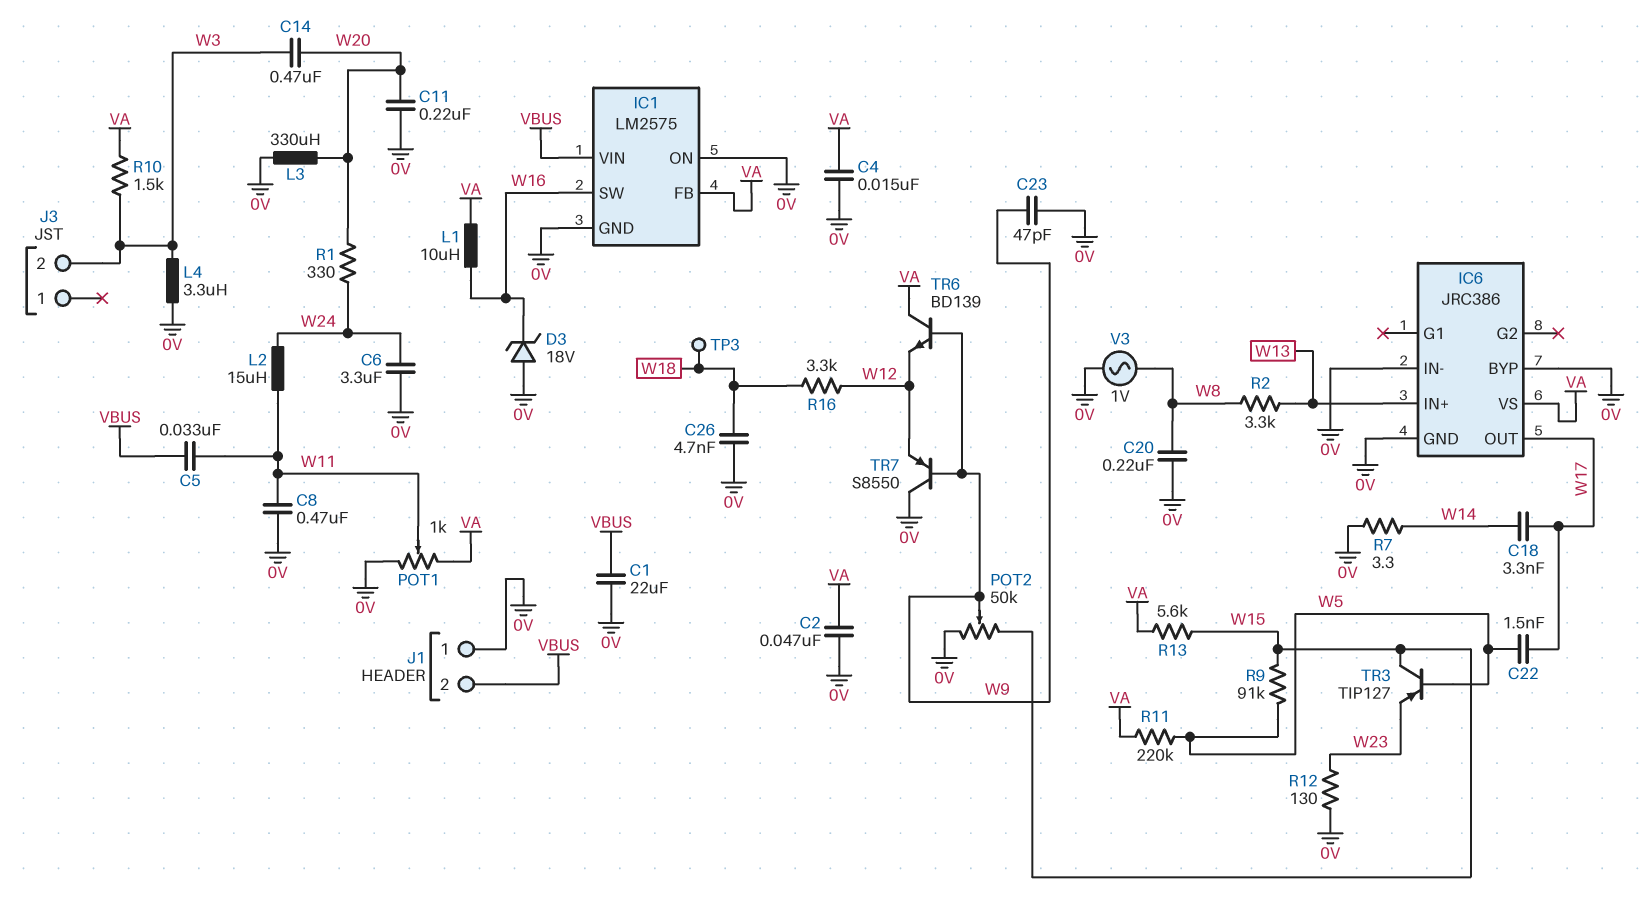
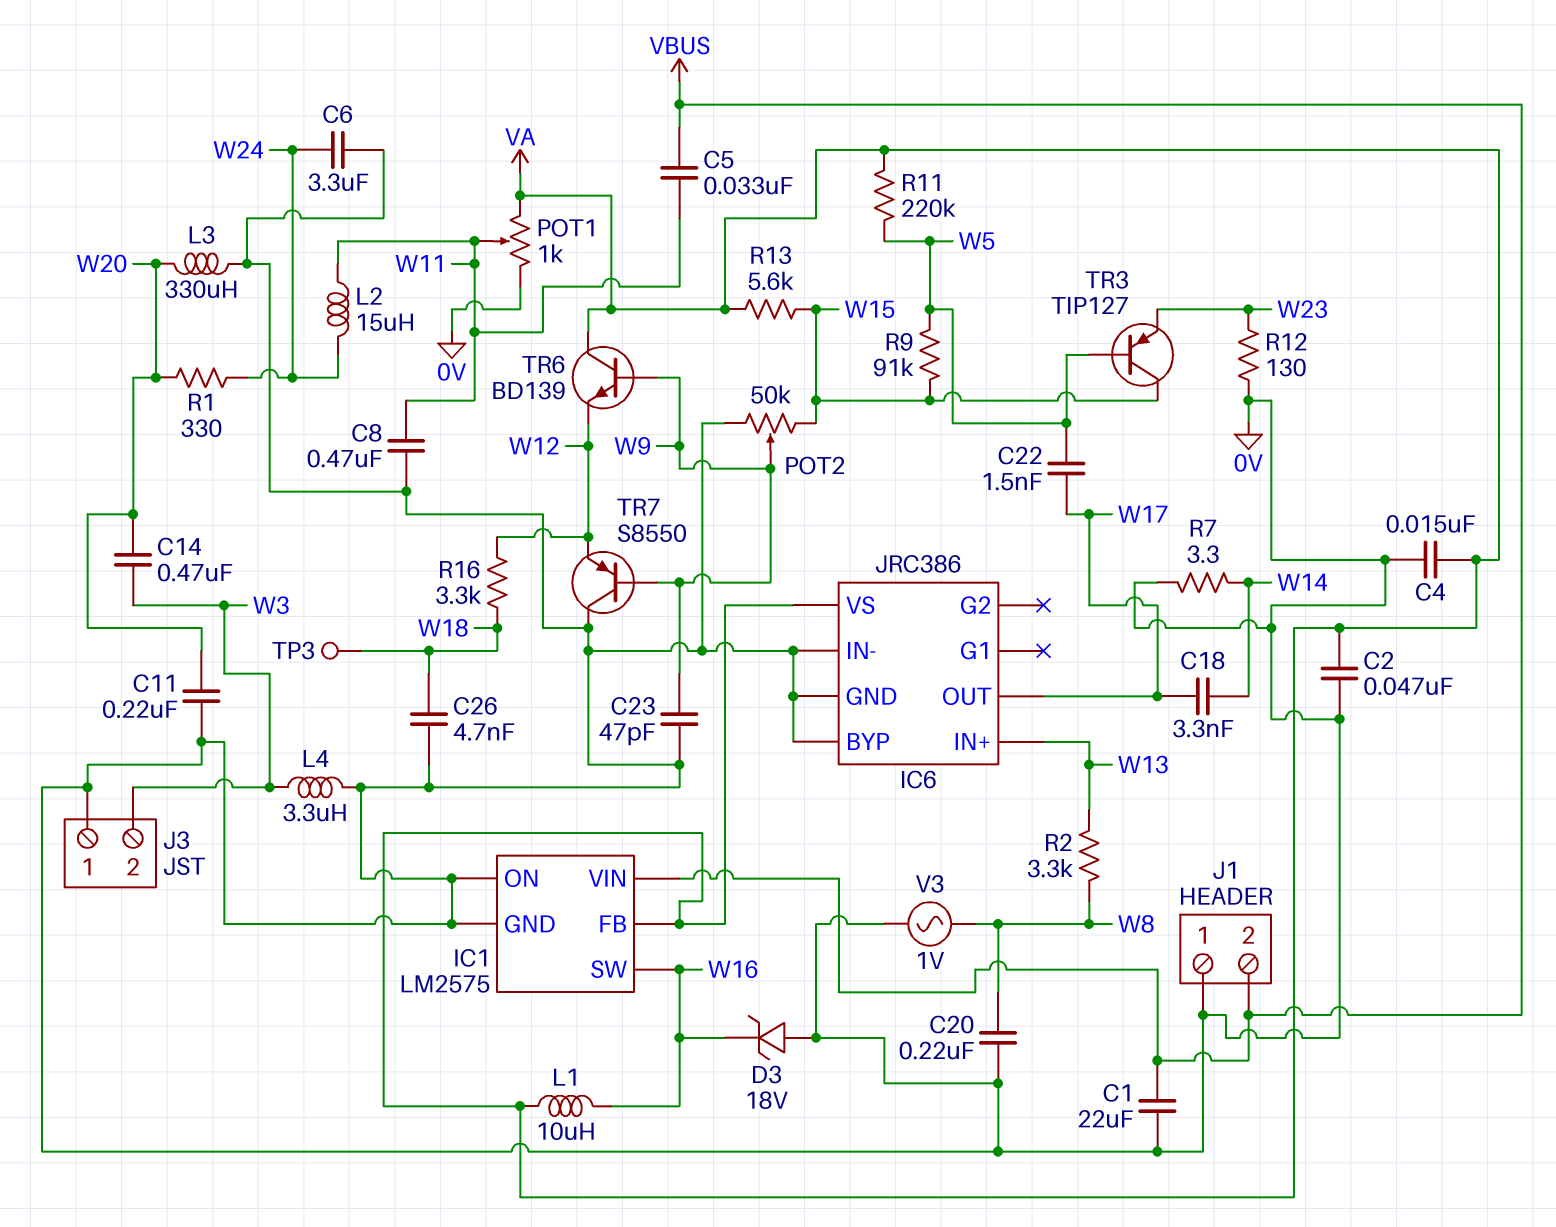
J3 pin 1: none -> 0V
R10: 1.5k (VA, W3) -> none

